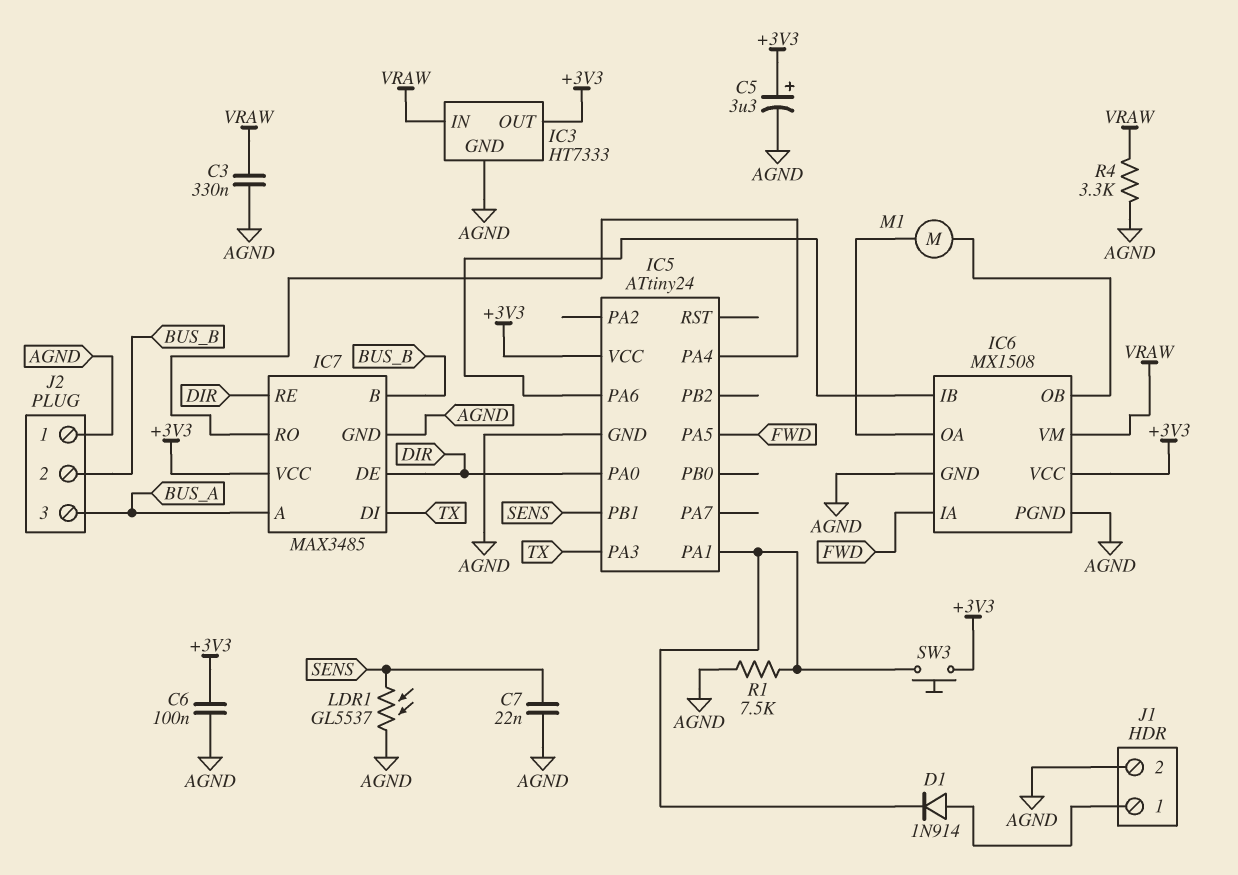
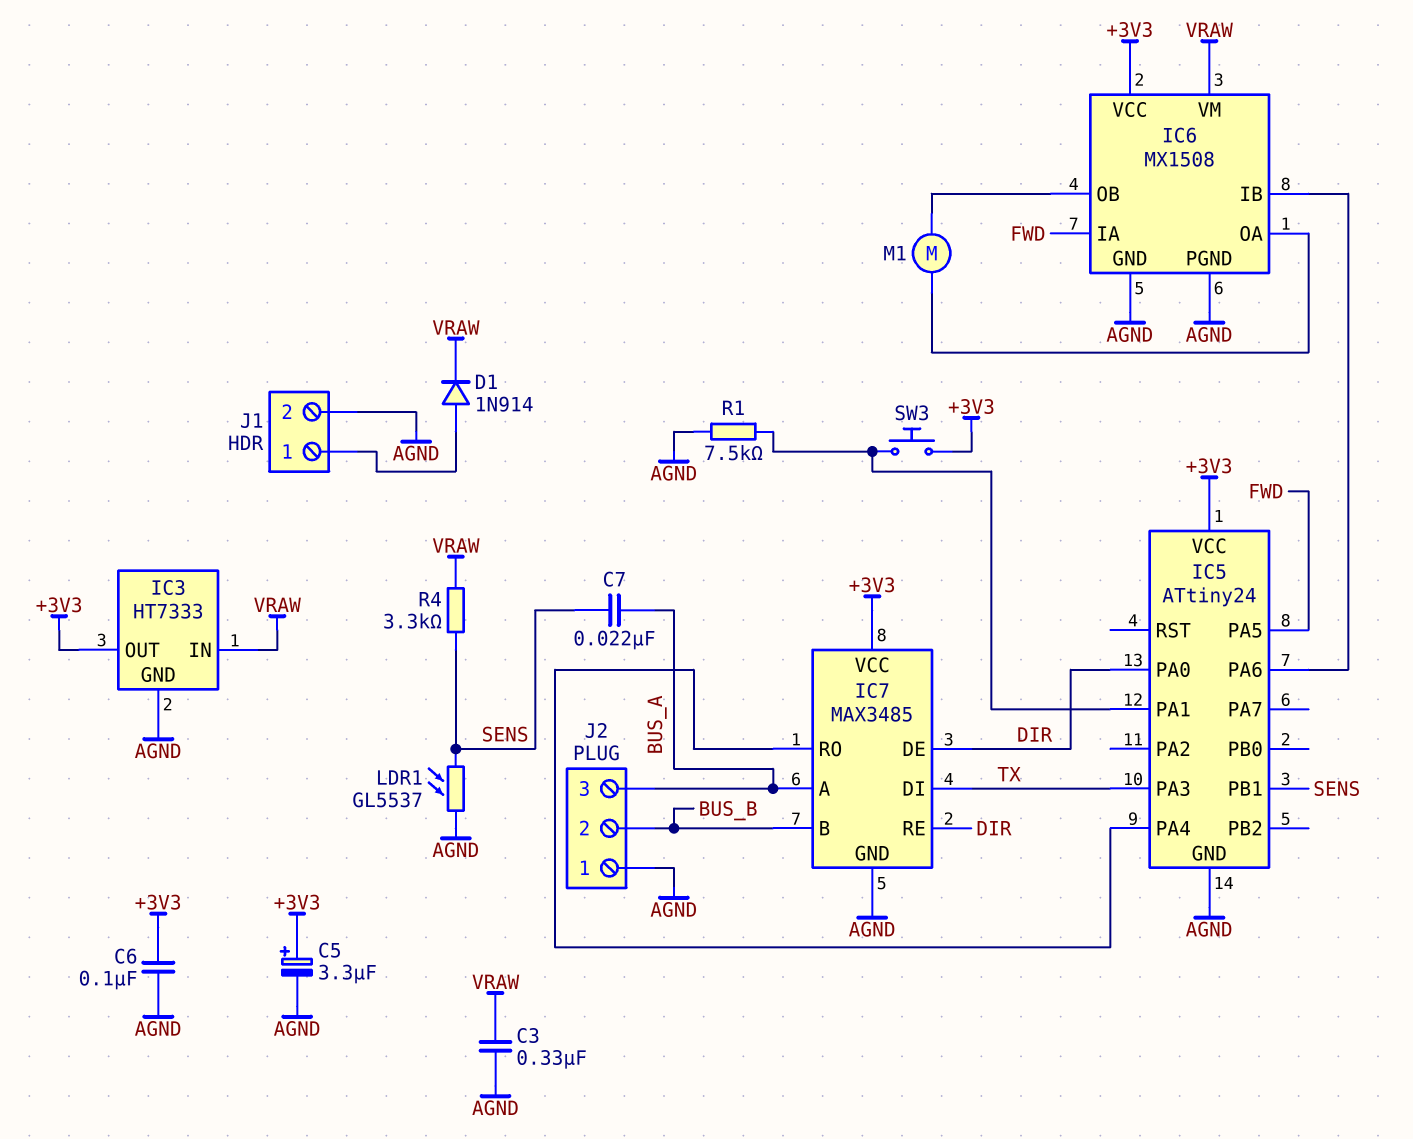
C7: 22nF (AGND, SENS) -> 22nF (BUS_A, SENS)
D1: diode 1N914 (A J1/1, K IC5/PA1) -> diode 1N914 (A J1/1, K VRAW)
R4: 3.3k (AGND, VRAW) -> 3.3k (SENS, VRAW)

